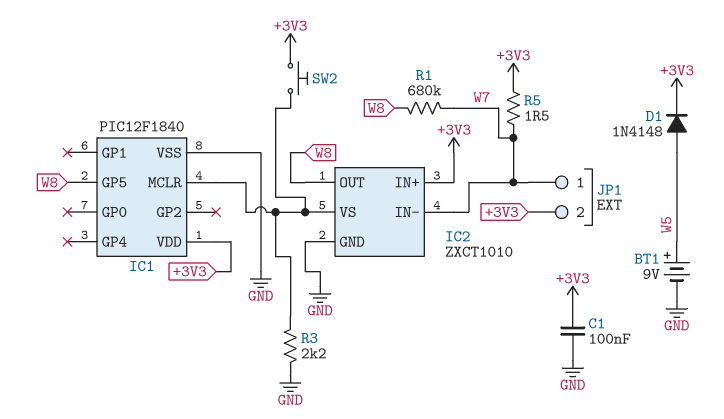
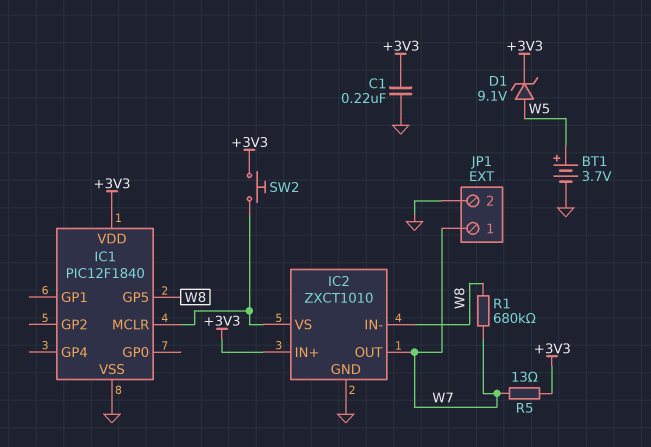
BT1: 9V (plus W5, minus GND) -> 3.7V (plus W5, minus GND)
C1: 100nF (+3V3, GND) -> 220nF (+3V3, GND)
D1: diode 1N4148 (A W5, K +3V3) -> zener 9.1V (A W5, K +3V3)
IC2 pin IN-: W7 -> W8
IC2 pin OUT: W8 -> W7
JP1 pin 2: +3V3 -> GND
R3: 2.2k (GND, IC1/MCLR) -> none
R5: 1.5 (+3V3, W7) -> 13 (+3V3, W7)

